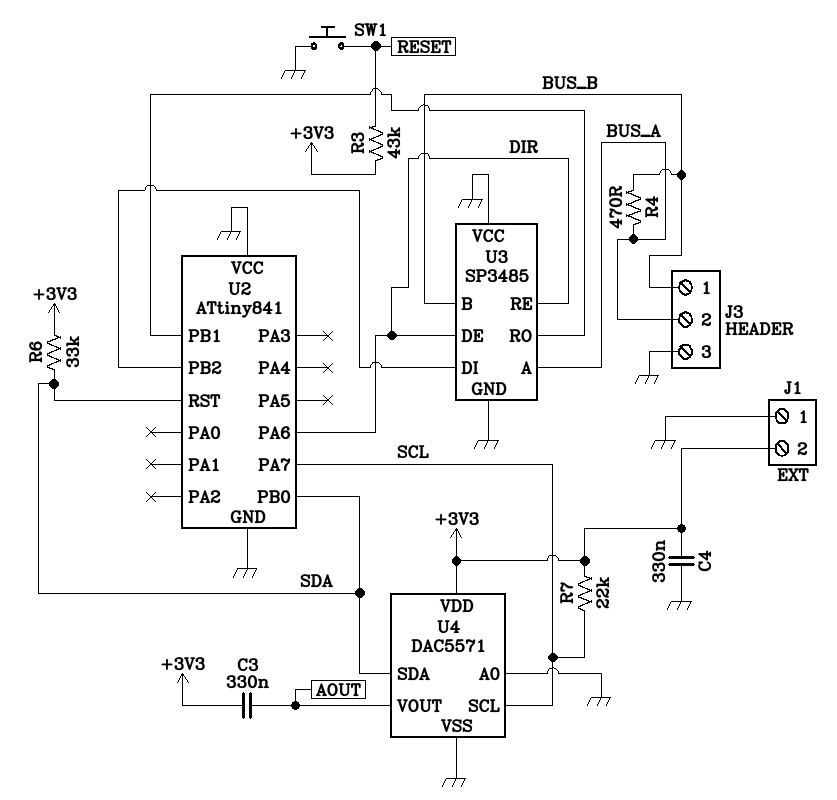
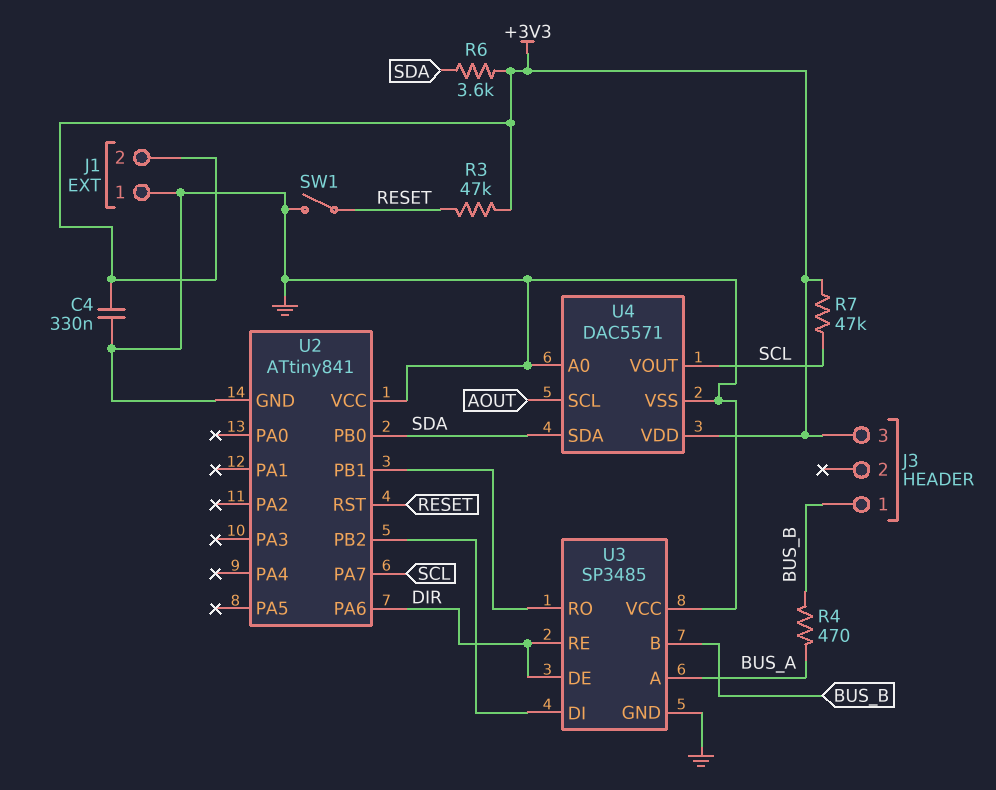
C3: 330nF (+3V3, AOUT) -> none
J3 pin 2: BUS_A -> none
J3 pin 3: GND -> +3V3
R3: 43k (+3V3, RESET) -> 47k (+3V3, RESET)
R6: 33k (+3V3, SDA) -> 3.6k (+3V3, SDA)
R7: 22k (+3V3, SCL) -> 47k (+3V3, SCL)
SW1: button (GND, RESET) -> switch (GND, RESET)
U2 pin RST: SDA -> RESET
U4 pin SCL: SCL -> AOUT
U4 pin VOUT: AOUT -> SCL

